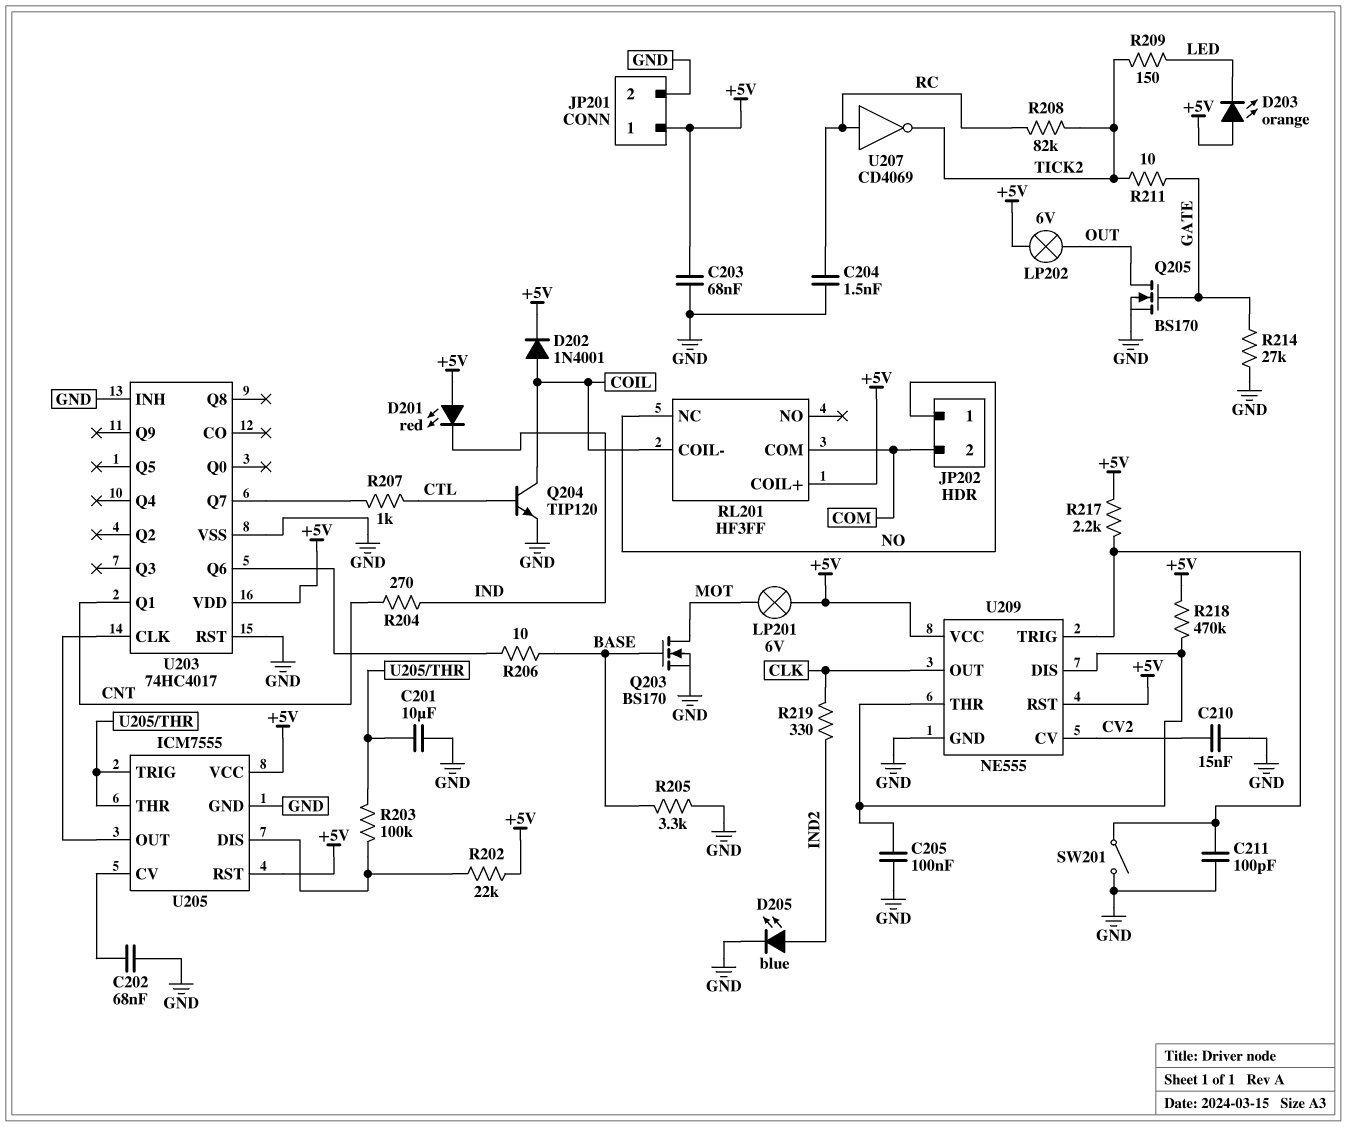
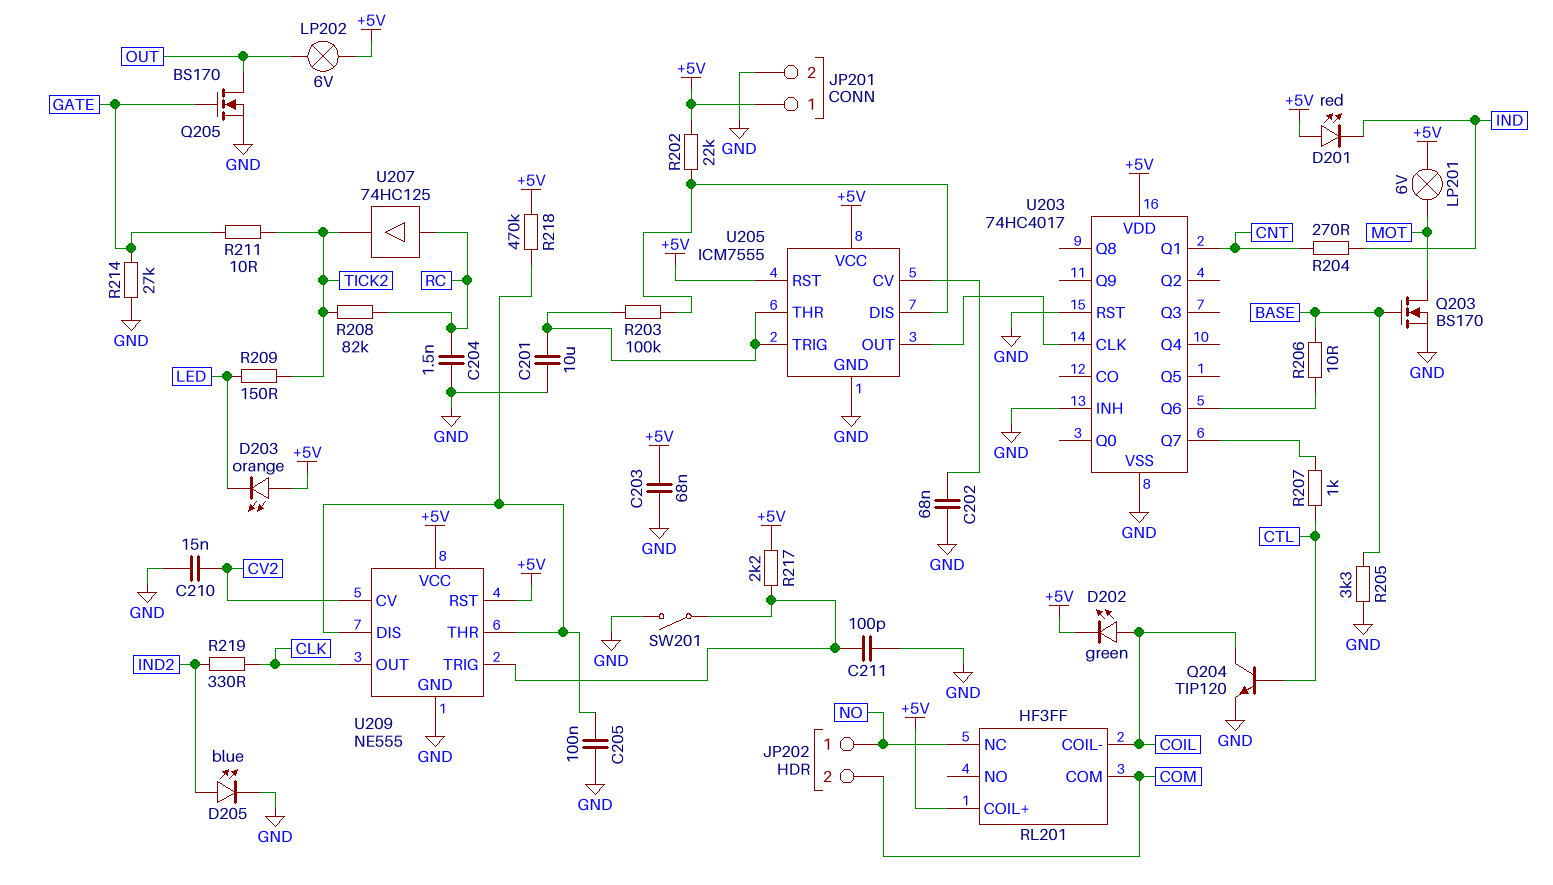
D202: diode 1N4001 (A COIL, K +5V) -> LED green (A COIL, K +5V)
U207: NOT CD4069 (in RC, out TICK2) -> buffer 74HC125 (in RC, out TICK2)

